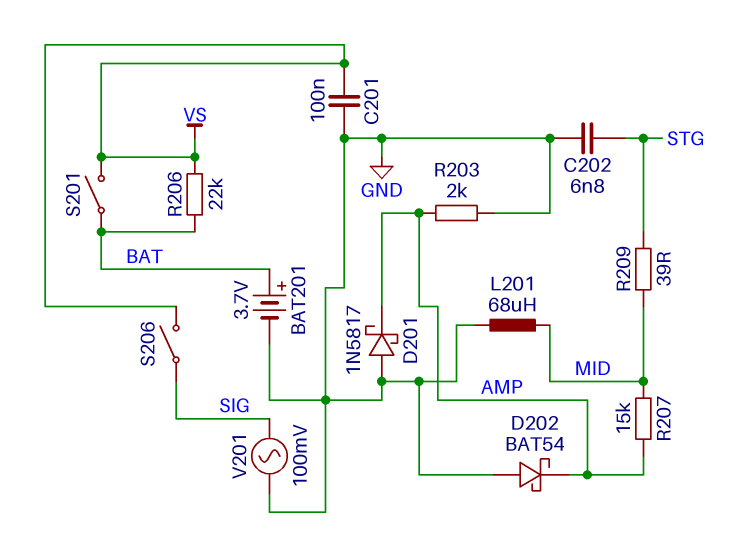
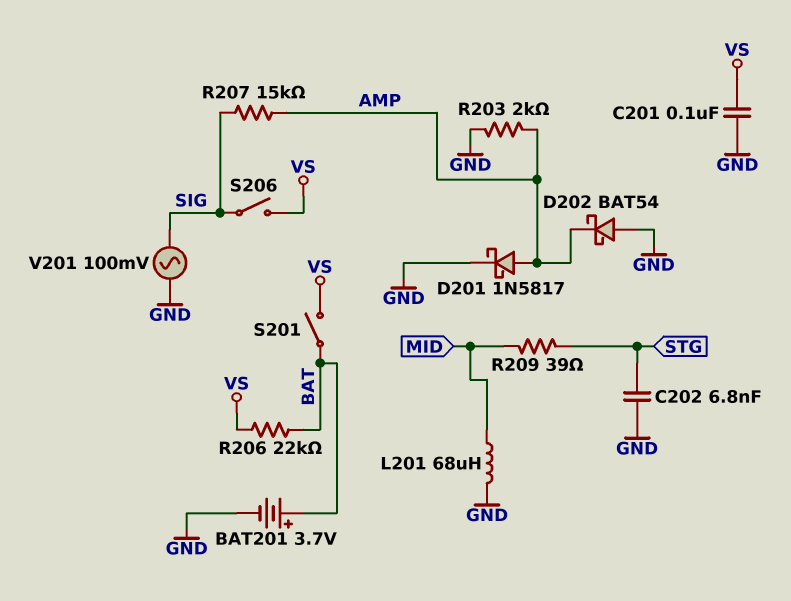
D201: schottky 1N5817 (A GND, K AMP) -> schottky 1N5817 (A AMP, K GND)
R207: 15k (AMP, MID) -> 15k (AMP, SIG)

